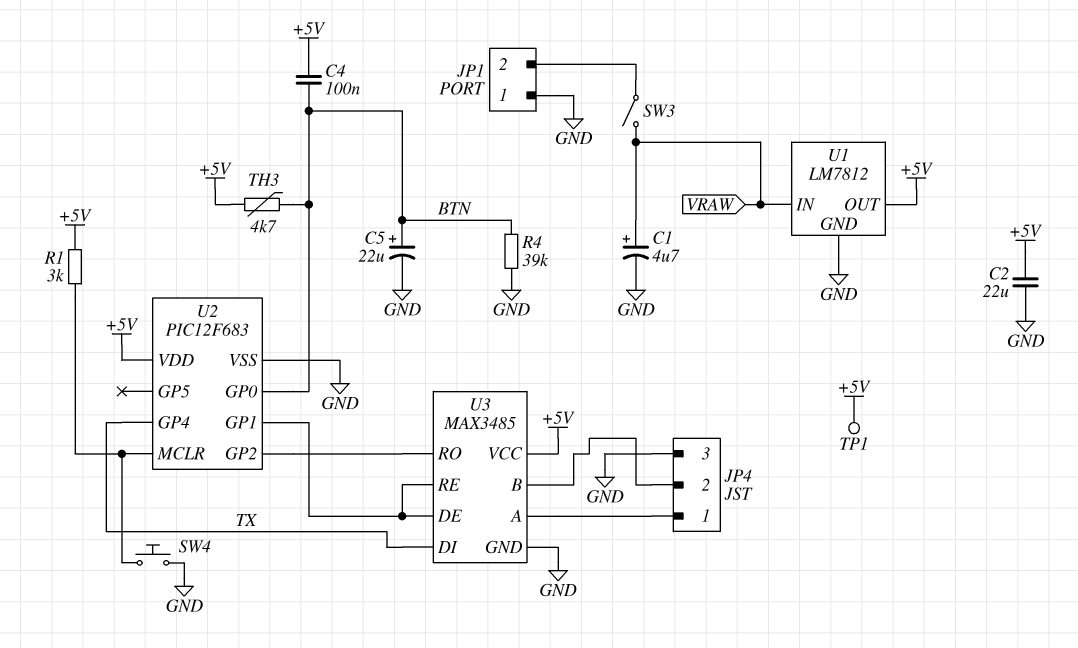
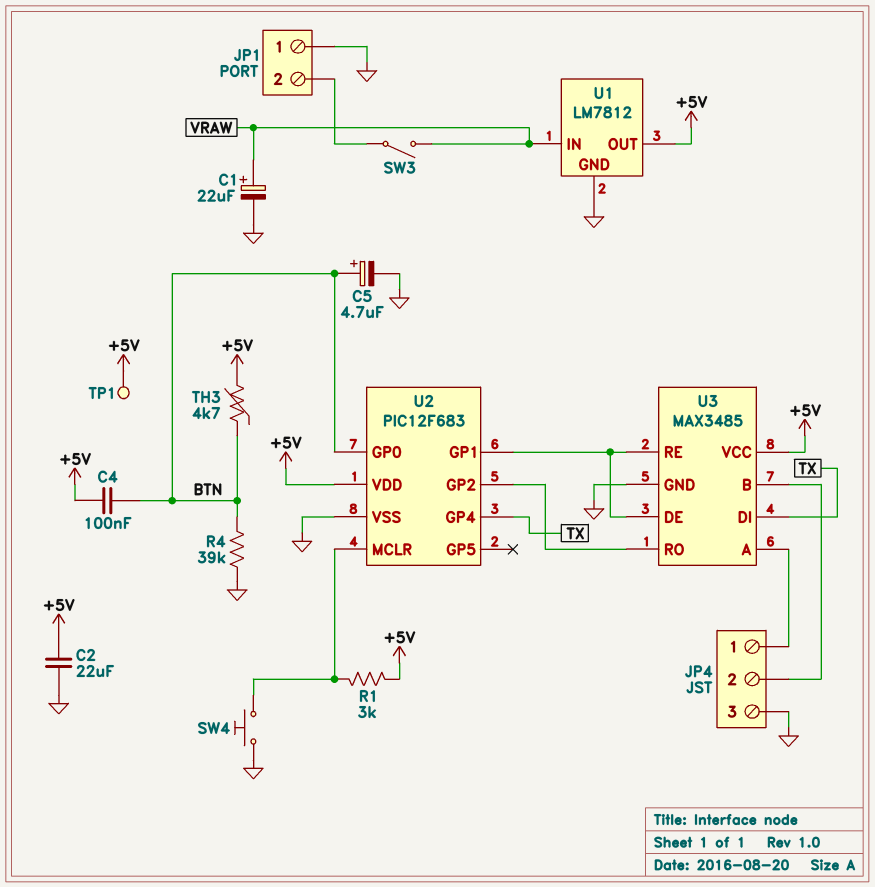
C1: 4.7uF (plus VRAW, minus GND) -> 22uF (plus VRAW, minus GND)
C5: 22uF (plus BTN, minus GND) -> 4.7uF (plus BTN, minus GND)

